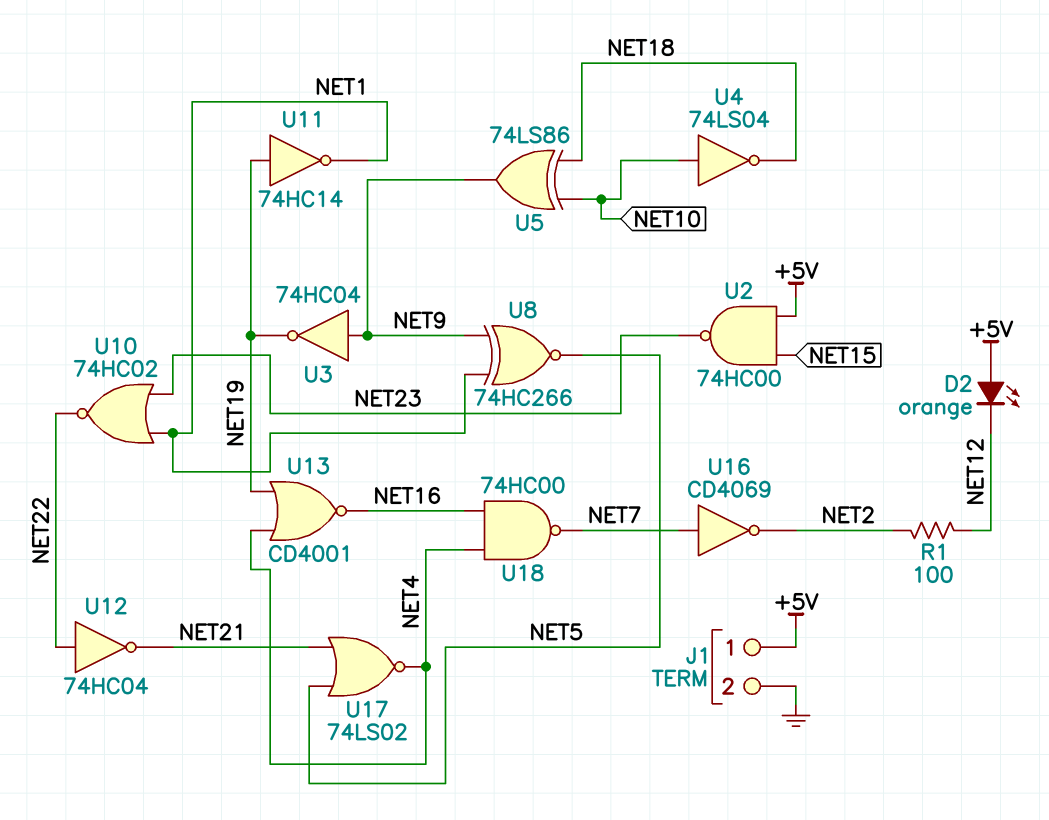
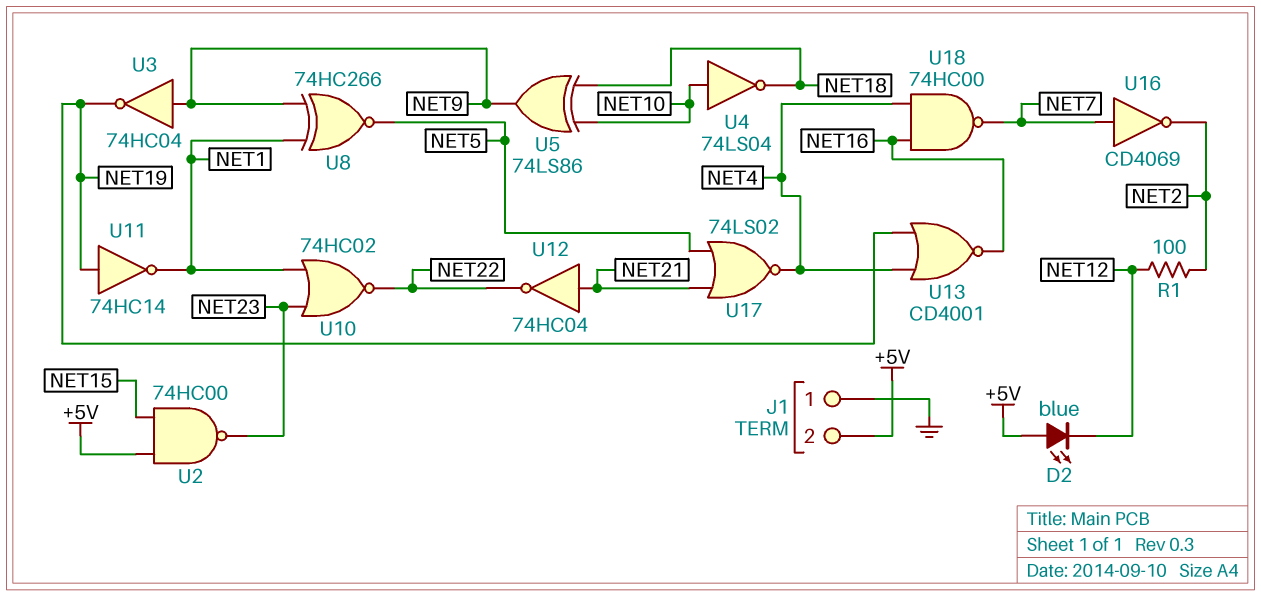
D2: LED orange (A +5V, K NET12) -> LED blue (A +5V, K NET12)
J1 pin 1: +5V -> GND
J1 pin 2: GND -> +5V
U12: NOT 74HC04 (in NET22, out NET21) -> NOT 74HC04 (in NET21, out NET22)

